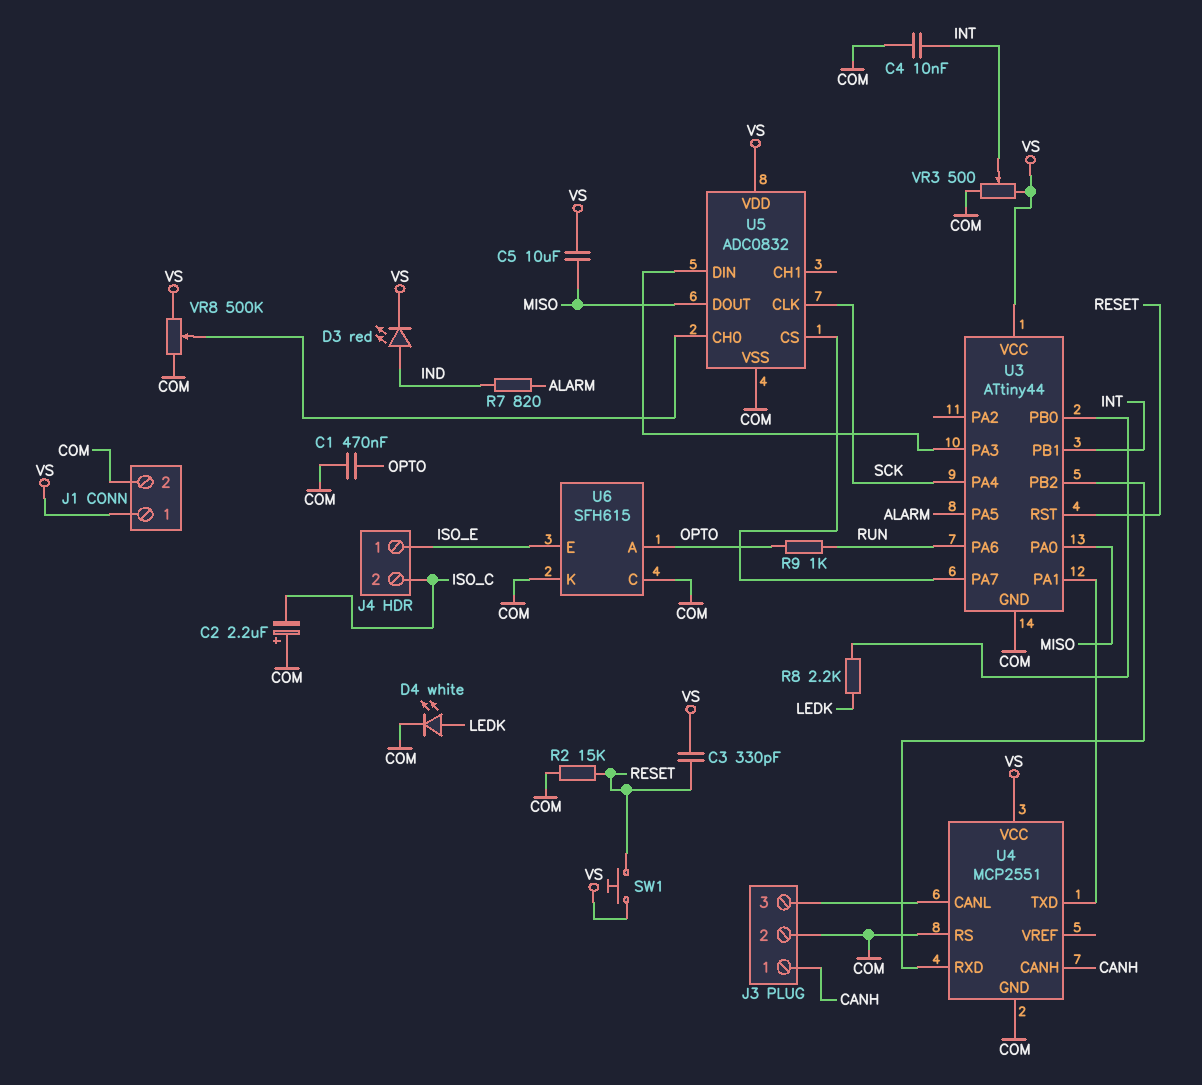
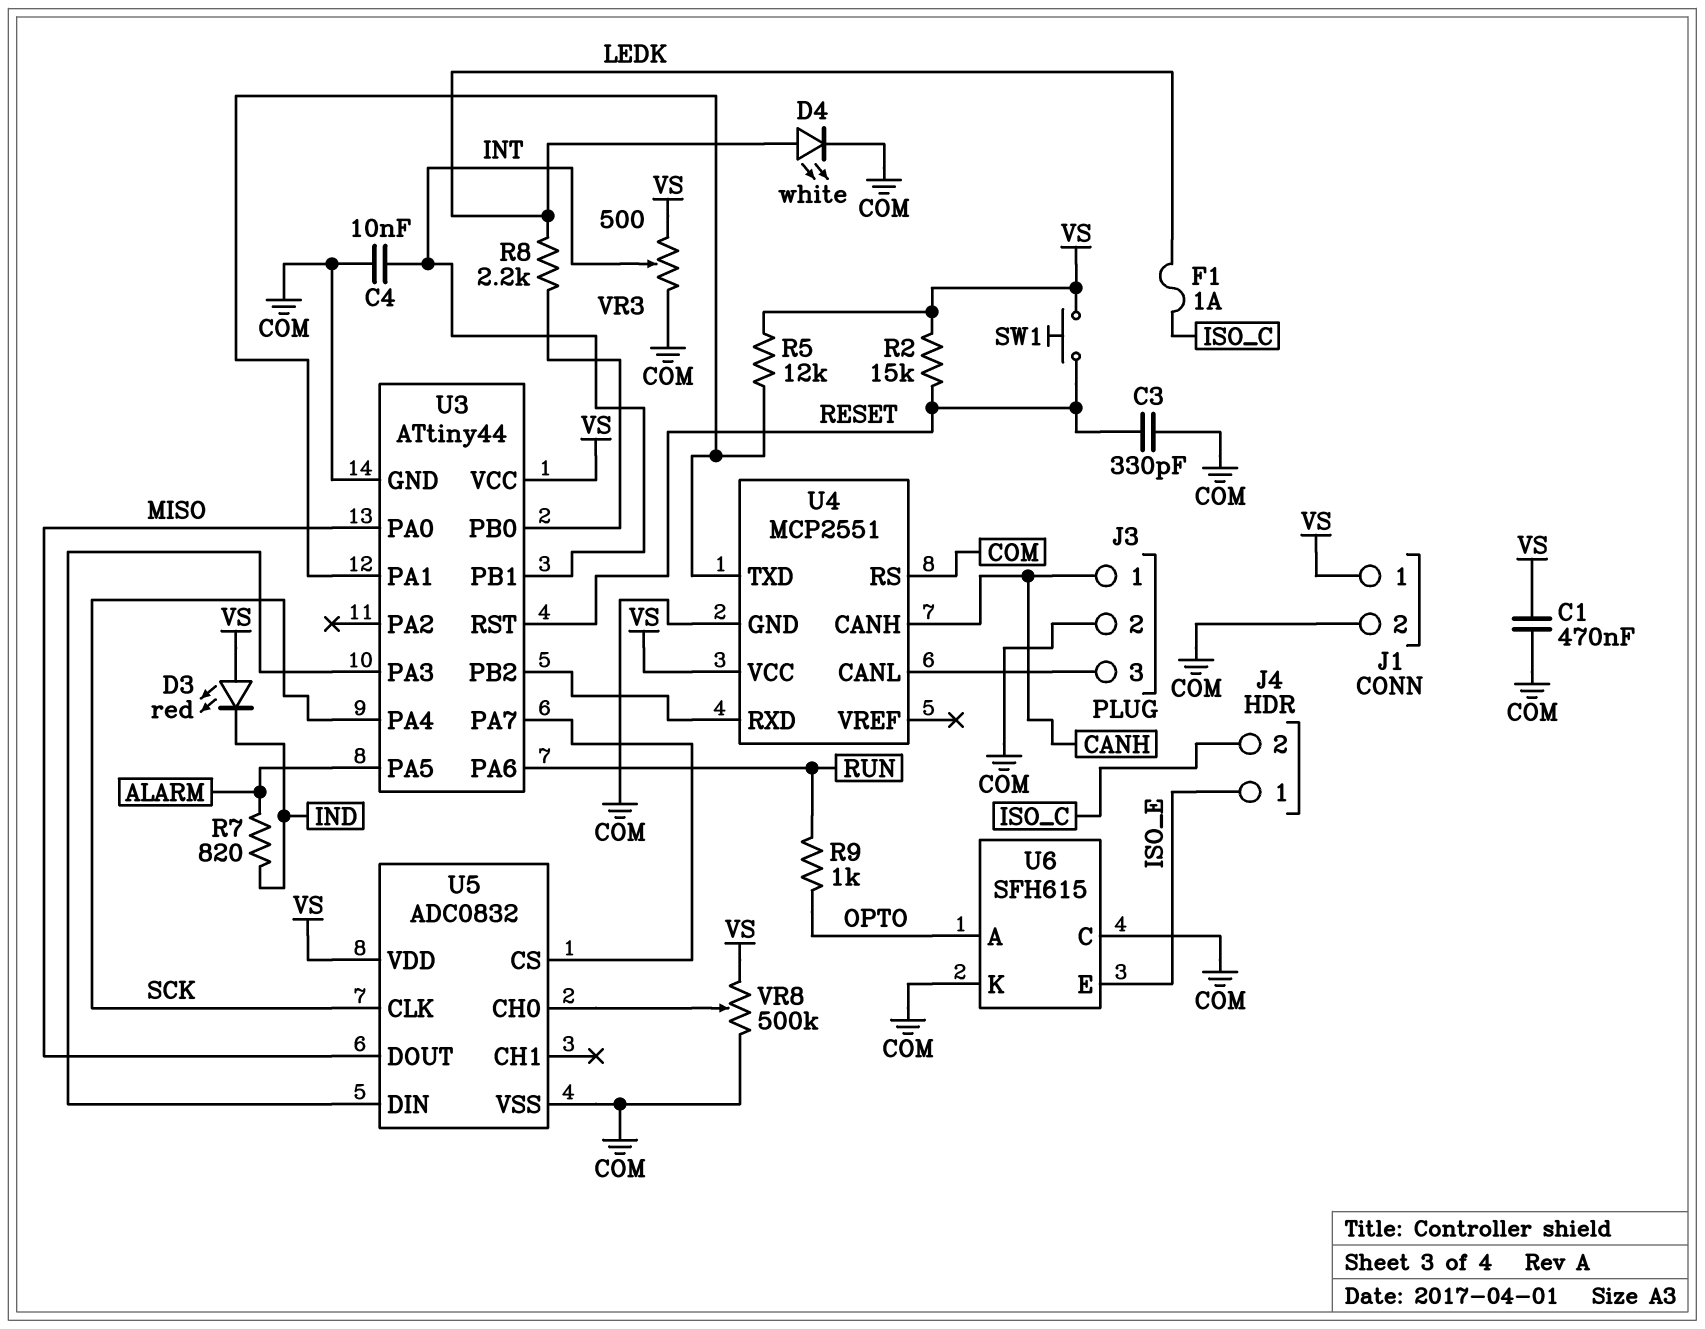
C1: 470nF (COM, OPTO) -> 470nF (COM, VS)
C2: 2.2uF (plus COM, minus ISO_C) -> none
C3: 330pF (RESET, VS) -> 330pF (COM, RESET)
C5: 10uF (MISO, VS) -> none
D3: LED red (A IND, K VS) -> LED red (A VS, K IND)
F1: none -> 1A (ISO_C, LEDK)
R2: 15k (COM, RESET) -> 15k (RESET, VS)
R5: none -> 12k (U3/PA1, VS)

